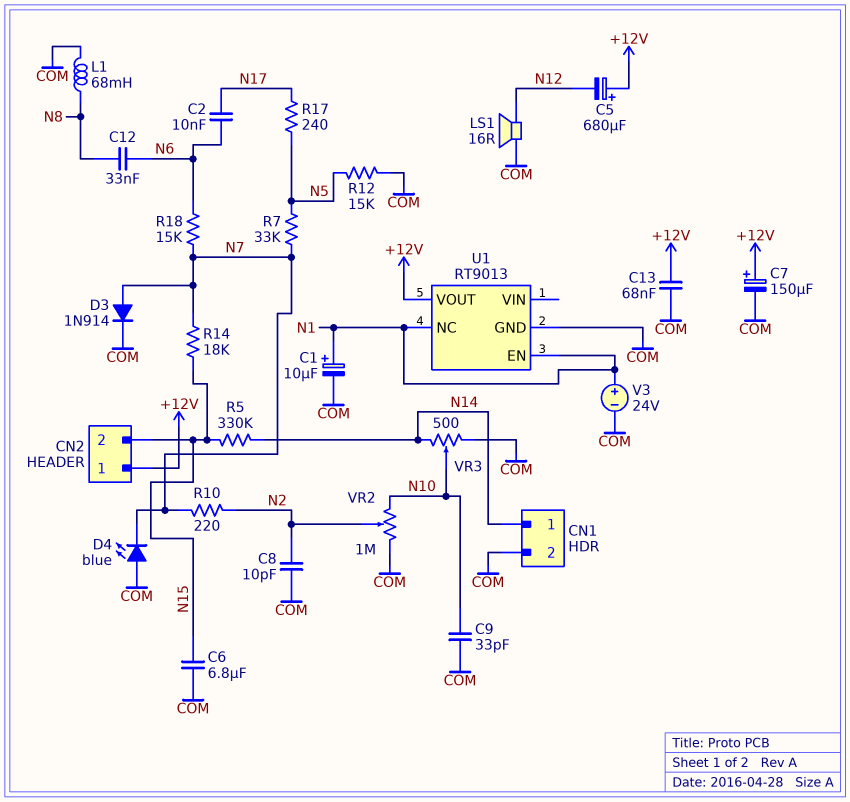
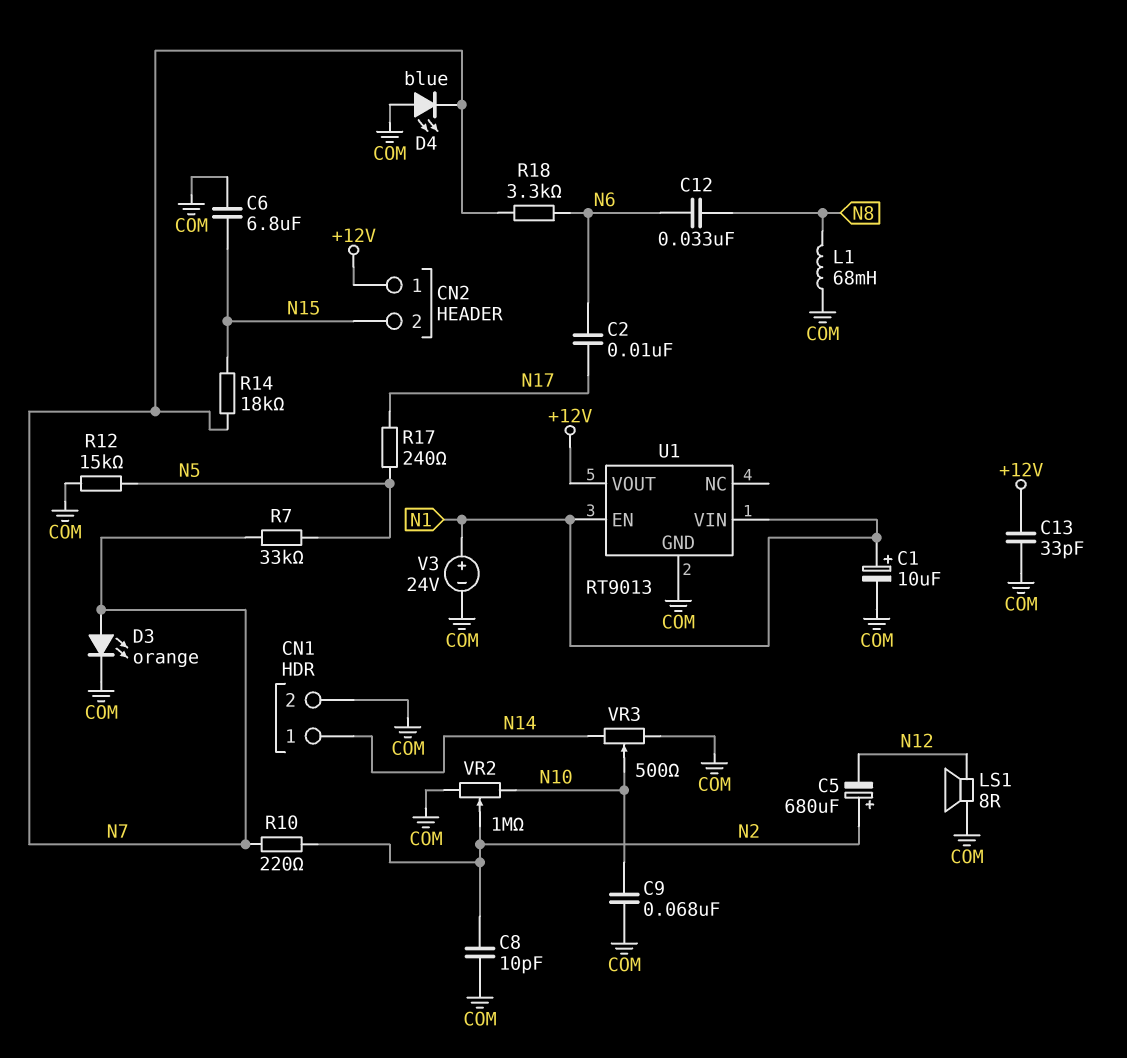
C5: 680uF (plus +12V, minus N12) -> 680uF (plus N2, minus N12)
C7: 150uF (plus +12V, minus COM) -> none
C9: 33pF (COM, N10) -> 68nF (COM, N10)
C13: 68nF (+12V, COM) -> 33pF (+12V, COM)
D3: diode 1N914 (A N7, K COM) -> LED orange (A N7, K COM)
LS1: speaker 16R (COM, N12) -> speaker 8R (COM, N12)
R5: 330k (N14, N15) -> none
R18: 15k (N6, N7) -> 3.3k (N6, N7)
U1 pin NC: N1 -> none
U1 pin VIN: none -> N1

